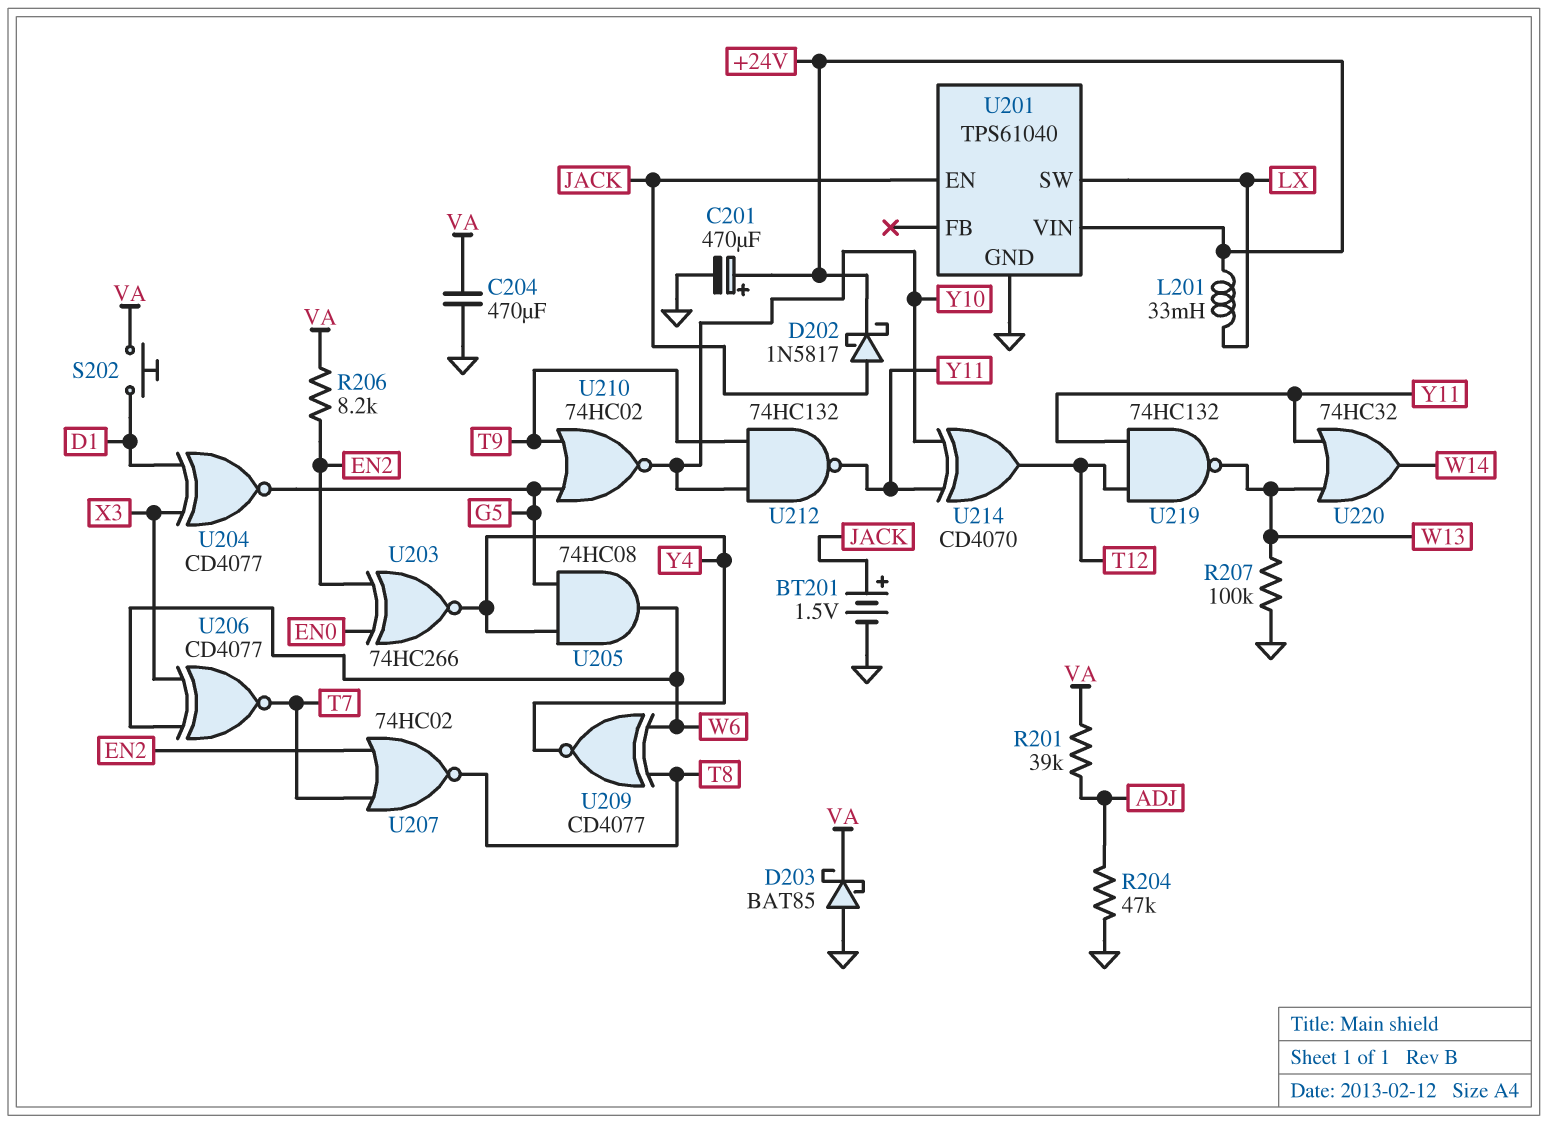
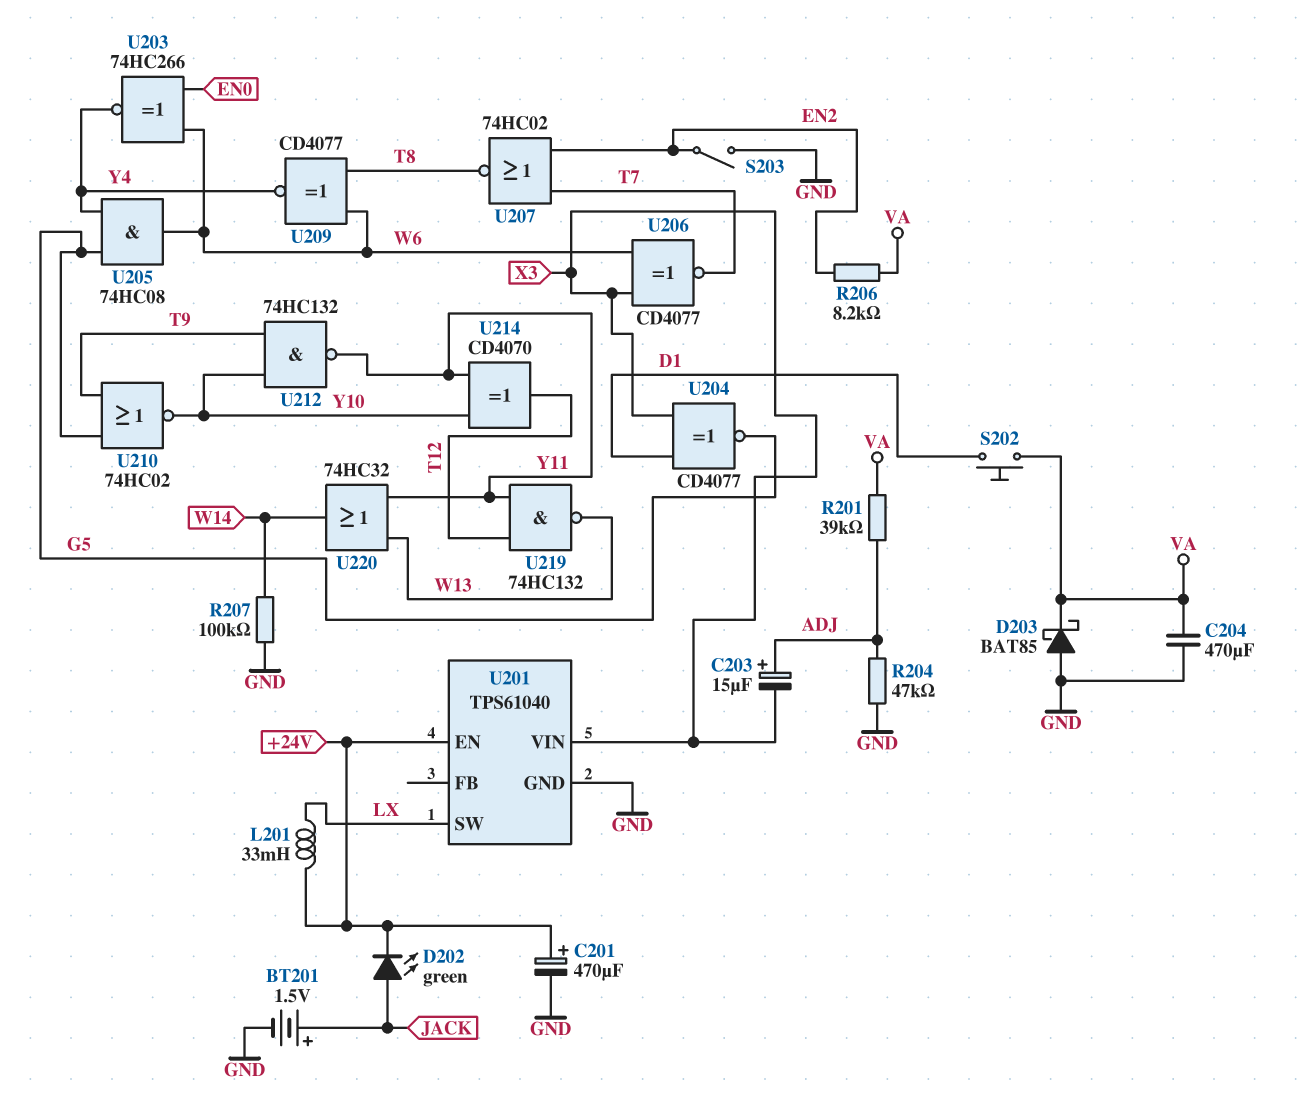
C203: none -> 15uF (plus ADJ, minus X3)
D202: schottky 1N5817 (A JACK, K +24V) -> LED green (A JACK, K +24V)
R207: 100k (GND, W13) -> 100k (GND, W14)
S203: none -> switch (EN2, GND)
U201 pin EN: JACK -> +24V
U201 pin VIN: +24V -> X3
U203: XNOR 74HC266 (in EN0, in EN2, out Y4) -> XNOR 74HC266 (in EN0, in W6, out Y4)

